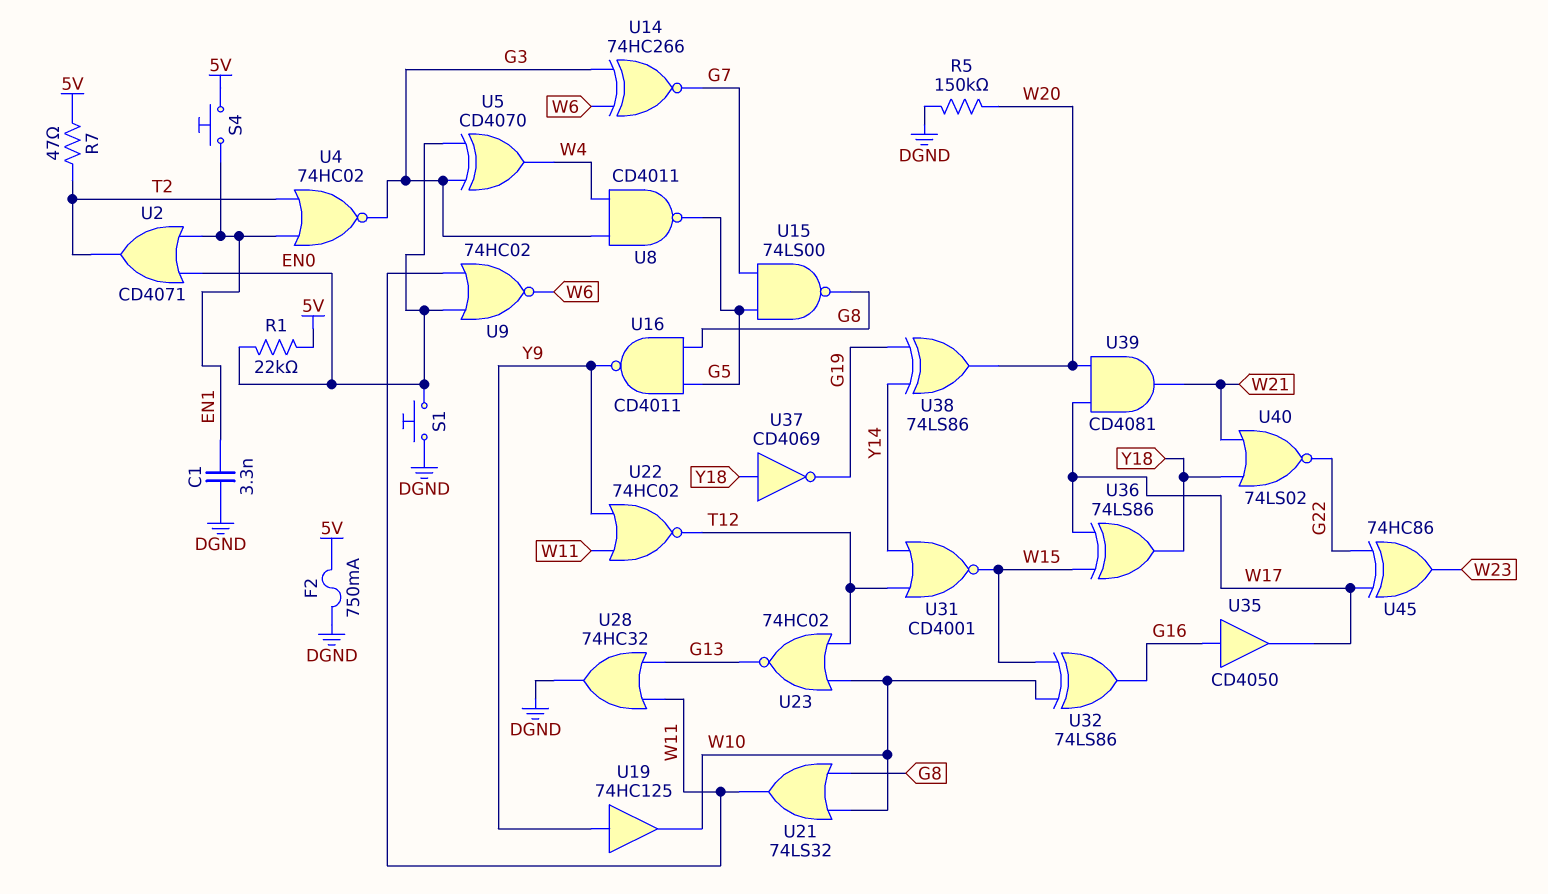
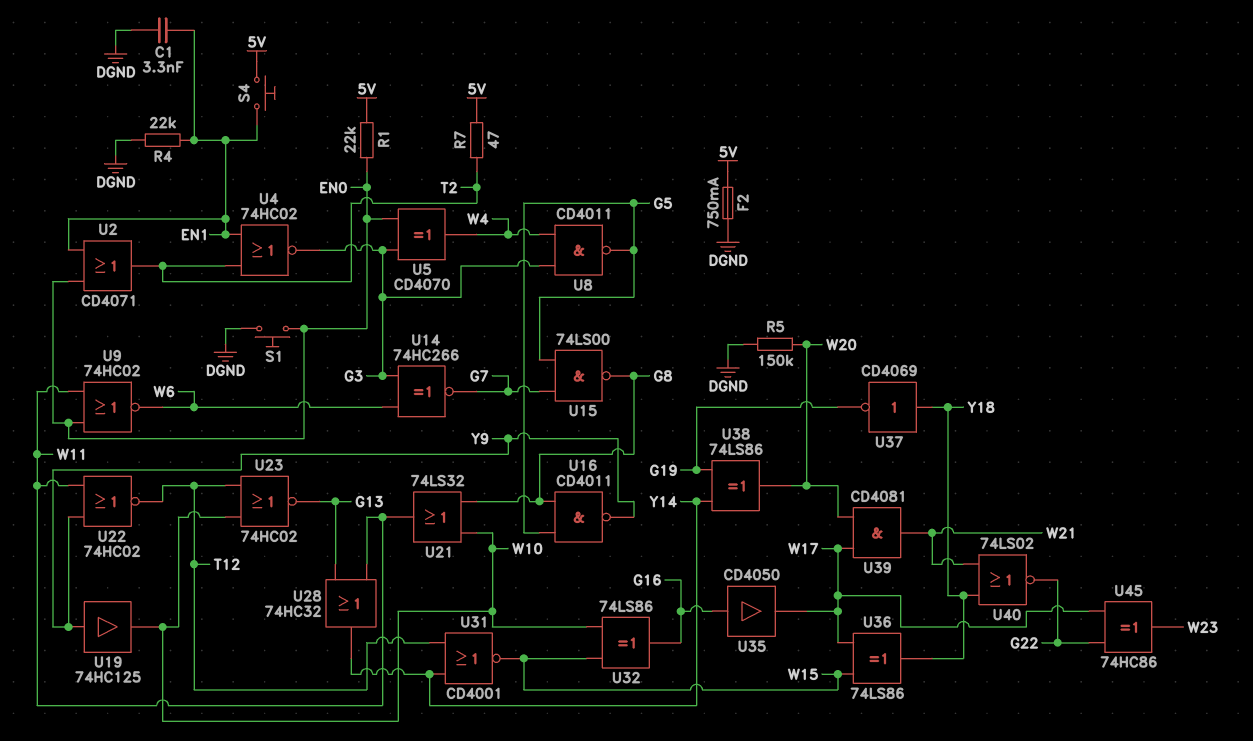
R4: none -> 22k (DGND, EN1)
U28: OR 74HC32 (in G13, in W11, out DGND) -> OR 74HC32 (in G13, in W11, out Y14)

